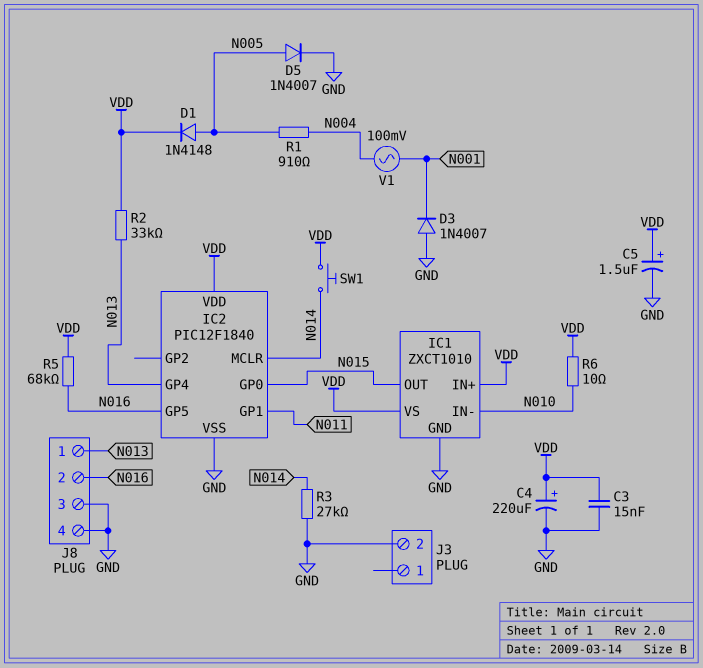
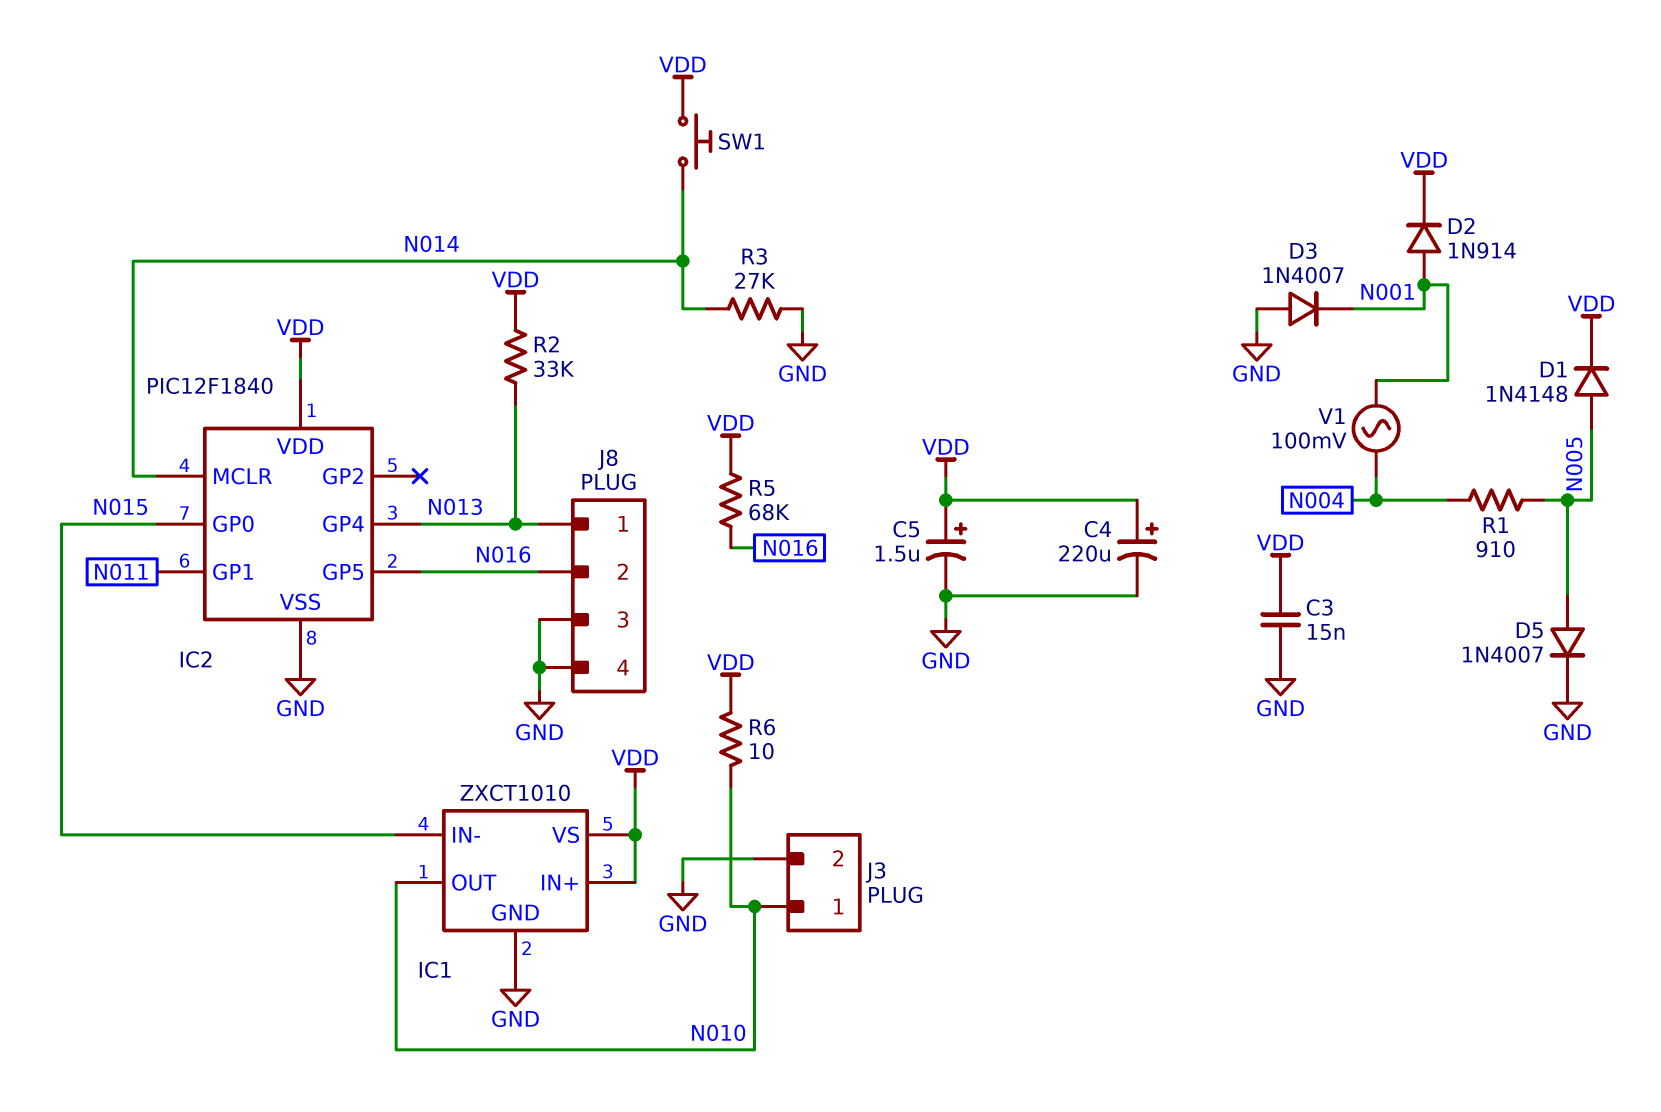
D2: none -> diode 1N914 (A N001, K VDD)
IC1 pin IN-: N010 -> N015
IC1 pin OUT: N015 -> N010
J3 pin 1: none -> N010

